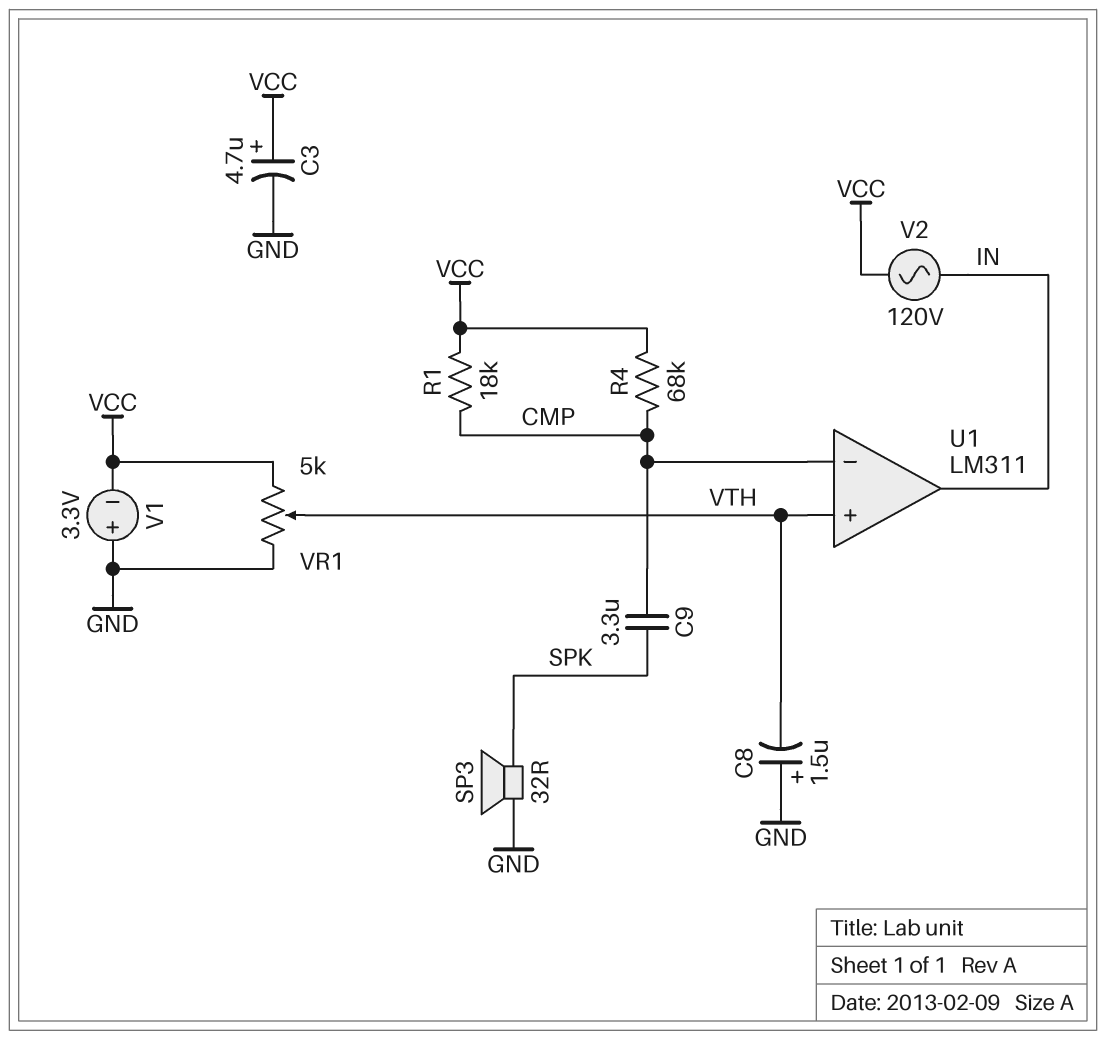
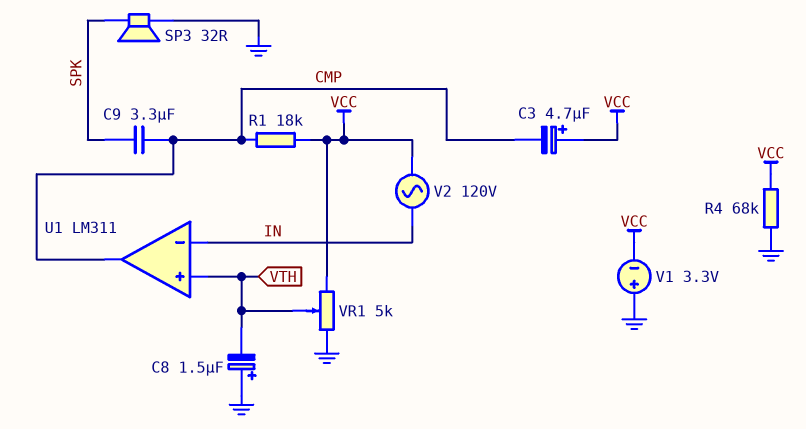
C3: 4.7uF (plus VCC, minus GND) -> 4.7uF (plus VCC, minus CMP)
R4: 68k (CMP, VCC) -> 68k (GND, VCC)
U1 pin in-: CMP -> IN
U1 pin out: IN -> CMP

